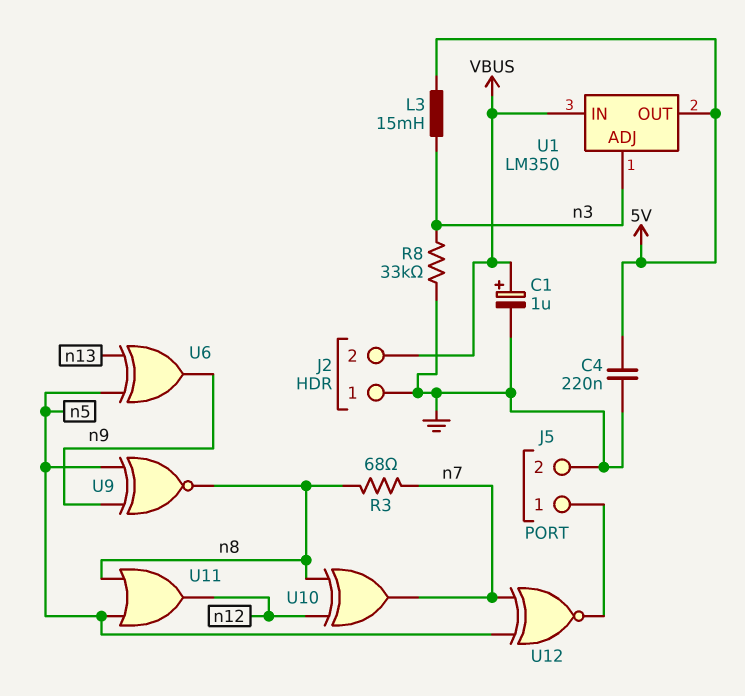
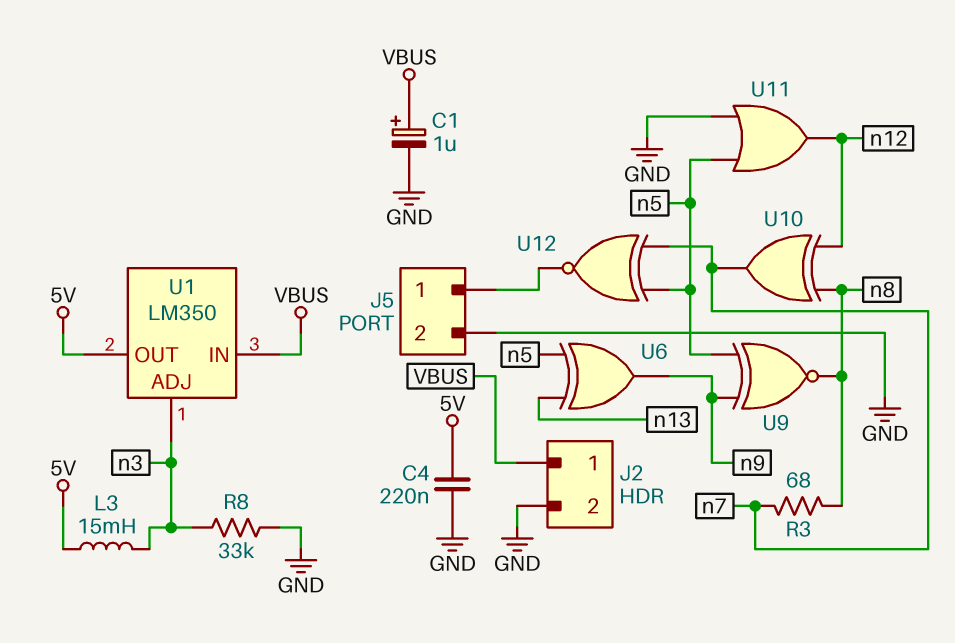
J2 pin 1: GND -> VBUS
J2 pin 2: VBUS -> GND
U11: OR (in n5, in n8, out n12) -> OR (in GND, in n5, out n12)

